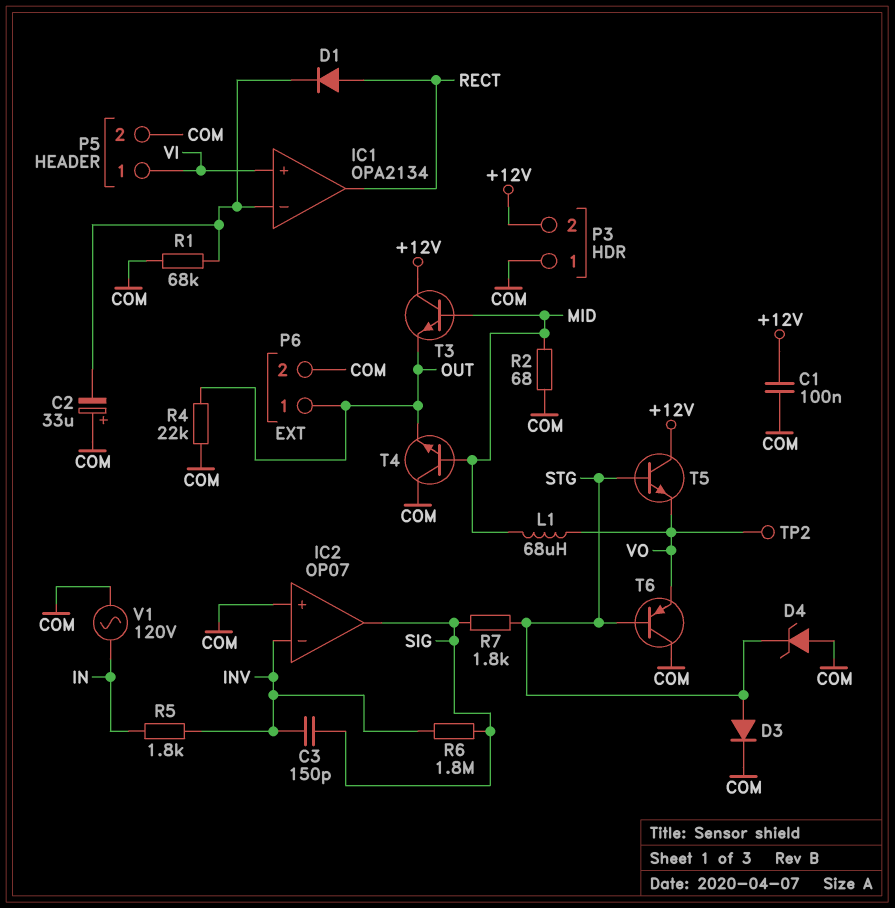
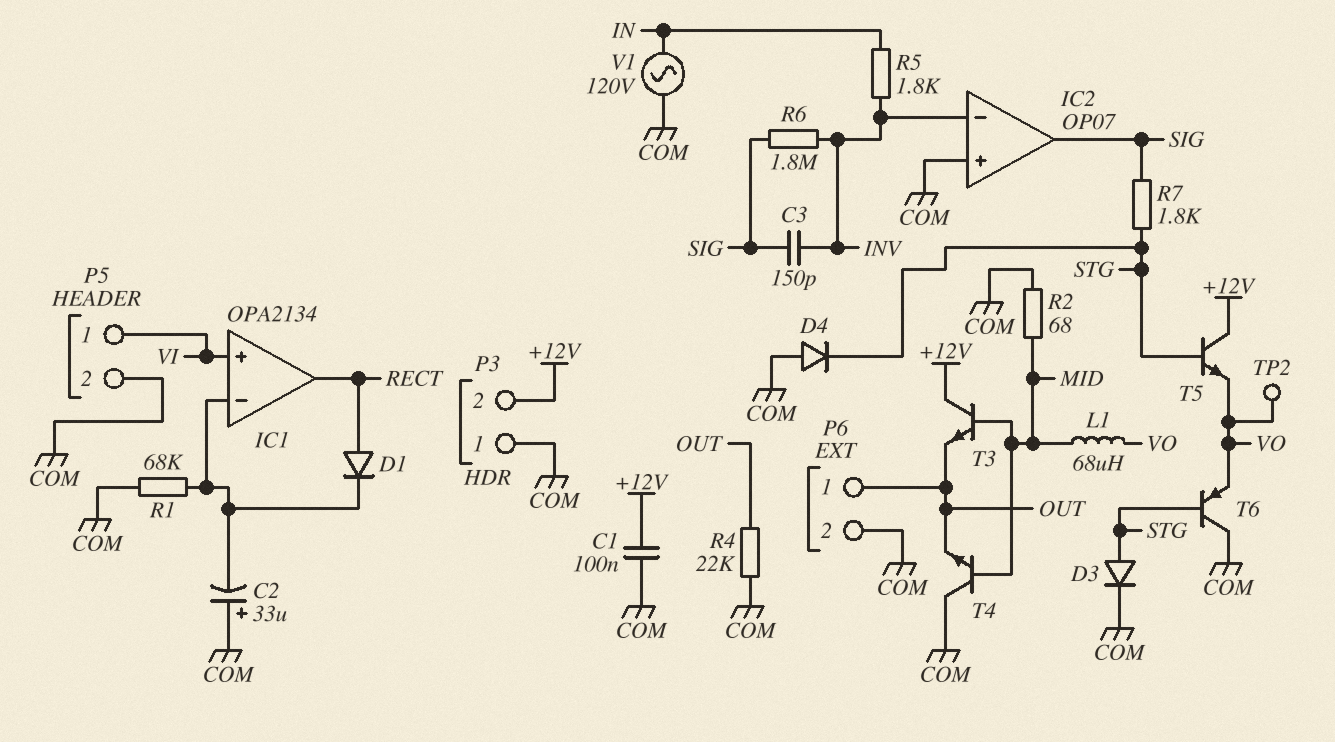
D4: zener (A COM, K STG) -> diode (A COM, K STG)

